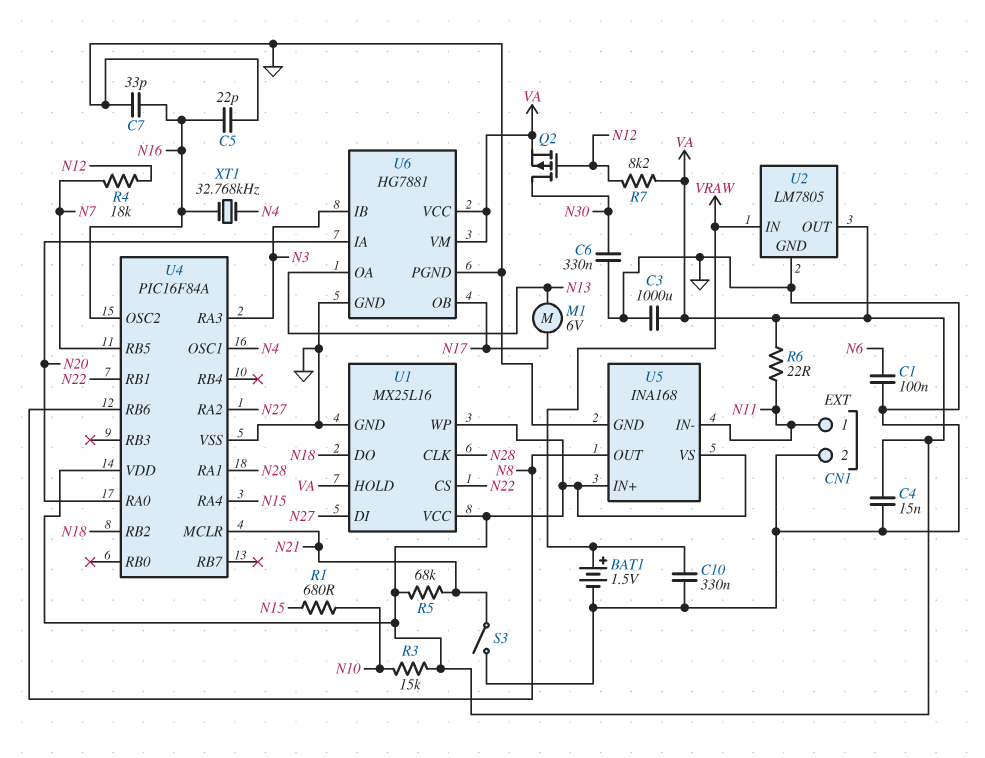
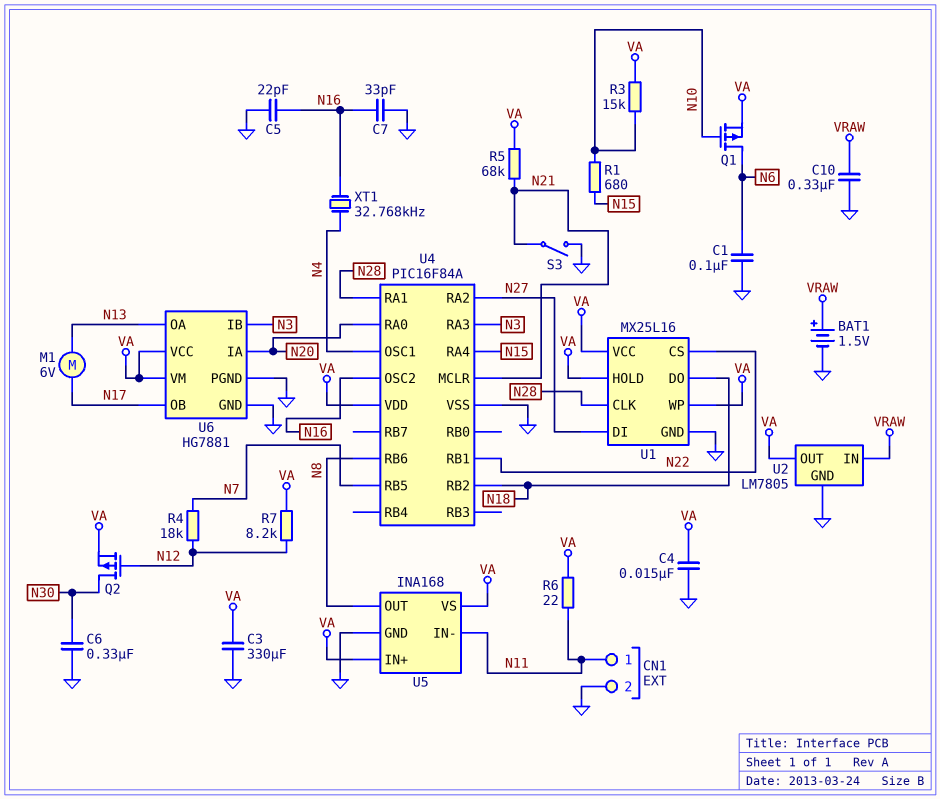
C3: 1000uF (GND, VA) -> 330uF (GND, VA)
Q1: none -> PMOS (G N10, D N6, S VA)

